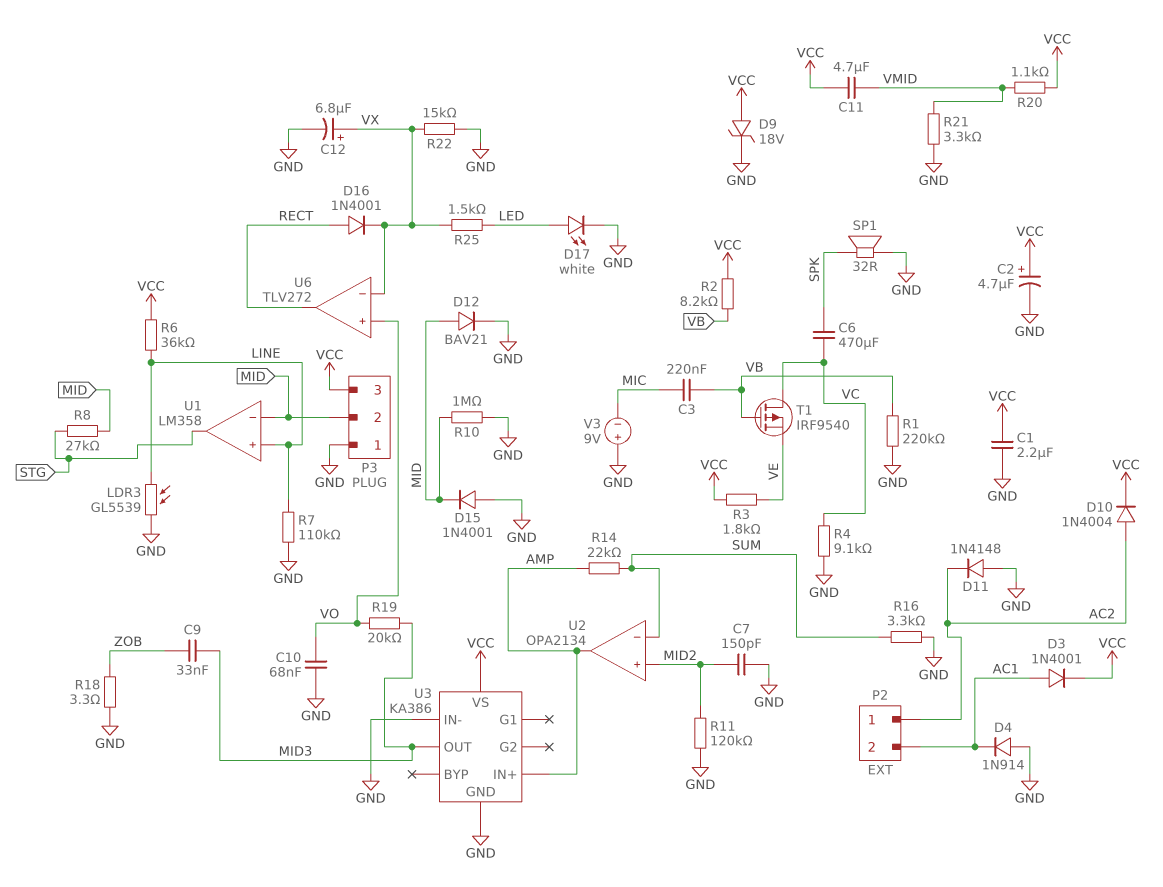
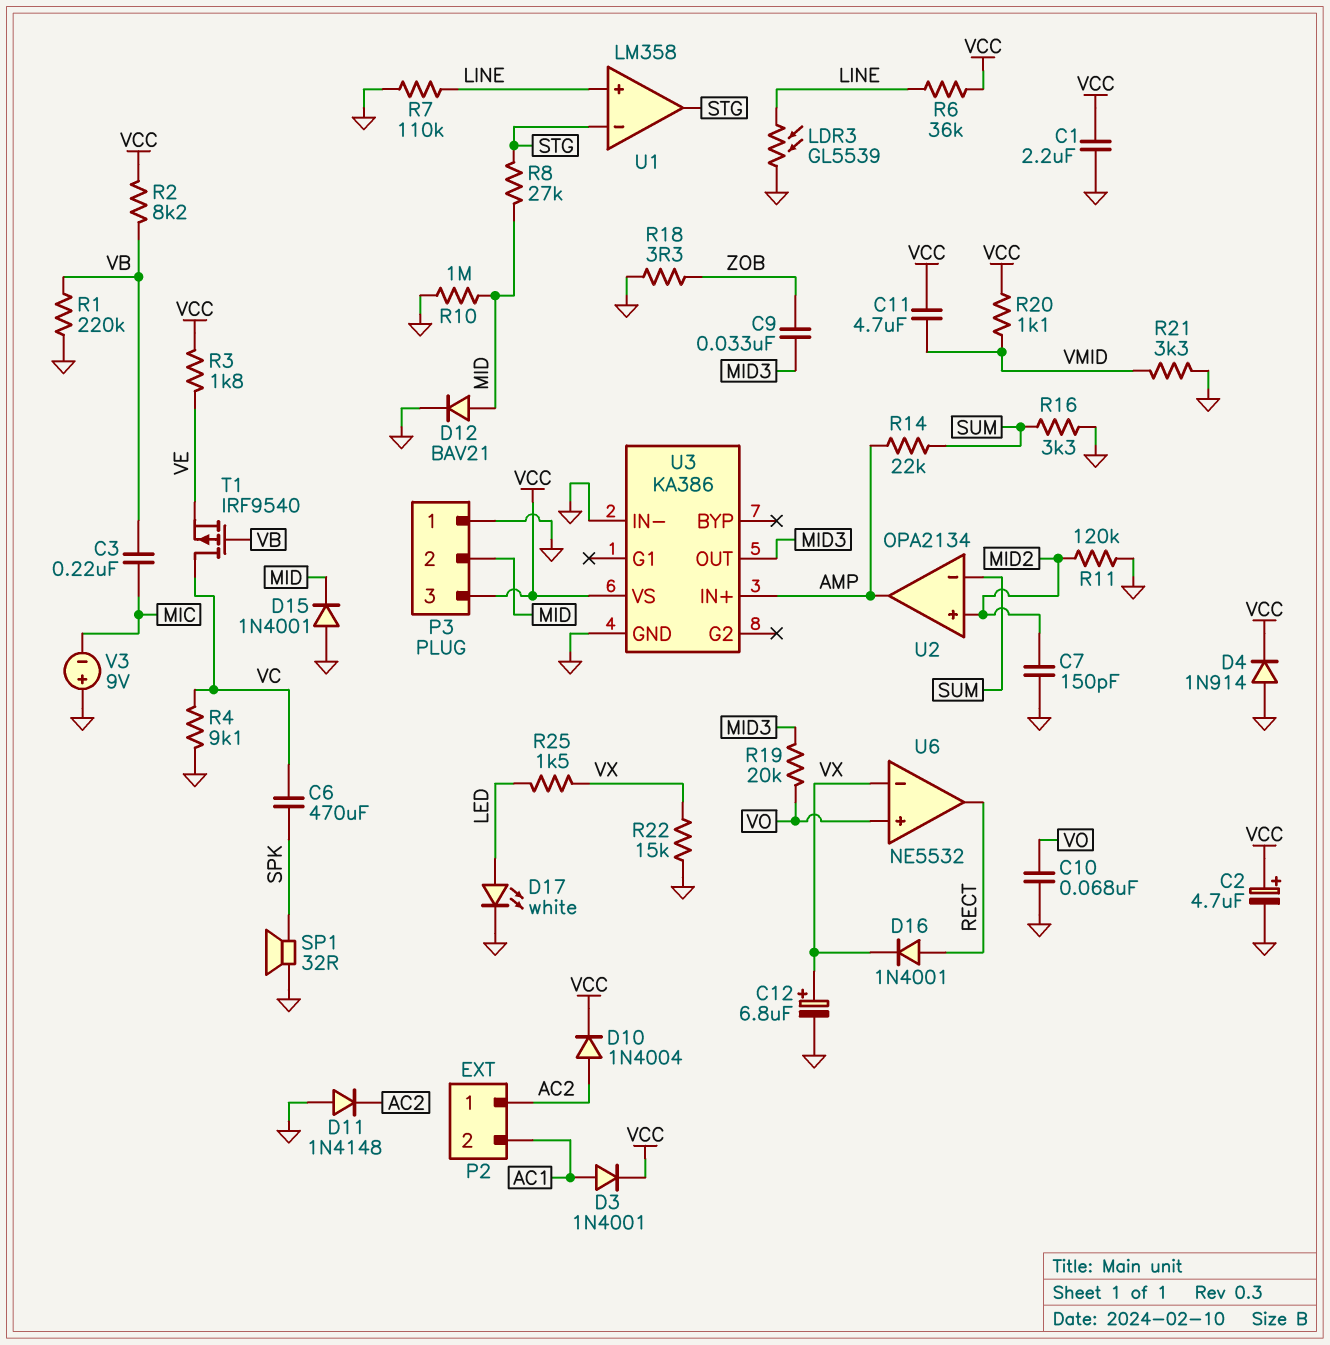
D4: diode 1N914 (A GND, K AC1) -> diode 1N914 (A GND, K VCC)
D9: zener 18V (A VCC, K GND) -> none
U1 pin in-: MID -> STG
U6: TLV272 -> NE5532

